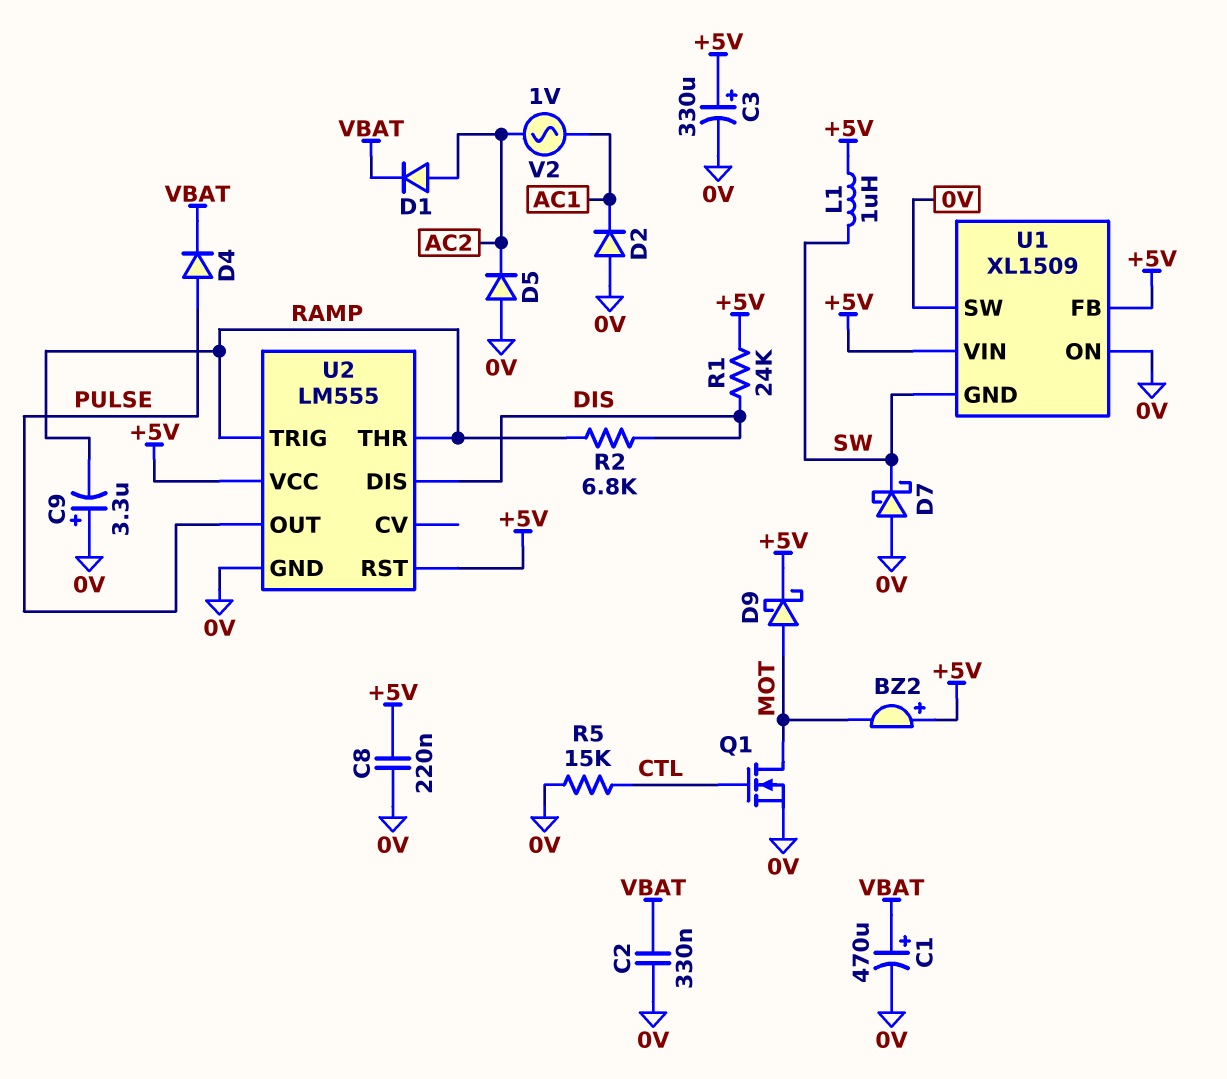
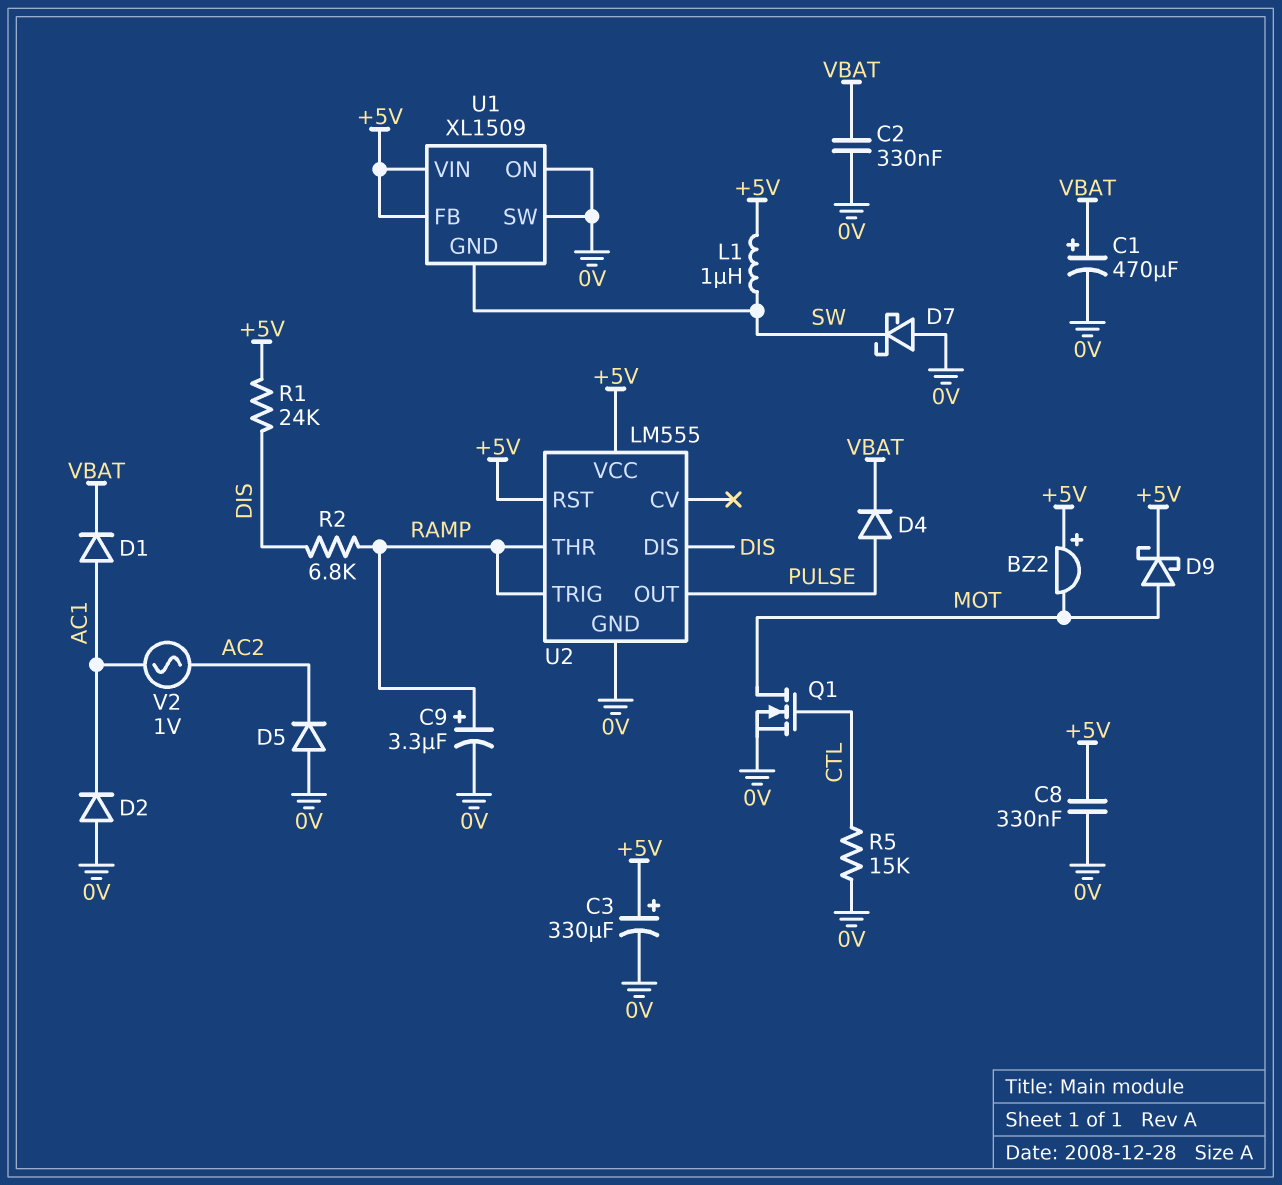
C8: 220nF (+5V, 0V) -> 330nF (+5V, 0V)
C9: 3.3uF (plus 0V, minus RAMP) -> 3.3uF (plus RAMP, minus 0V)
D1: diode (A AC2, K VBAT) -> diode (A AC1, K VBAT)

